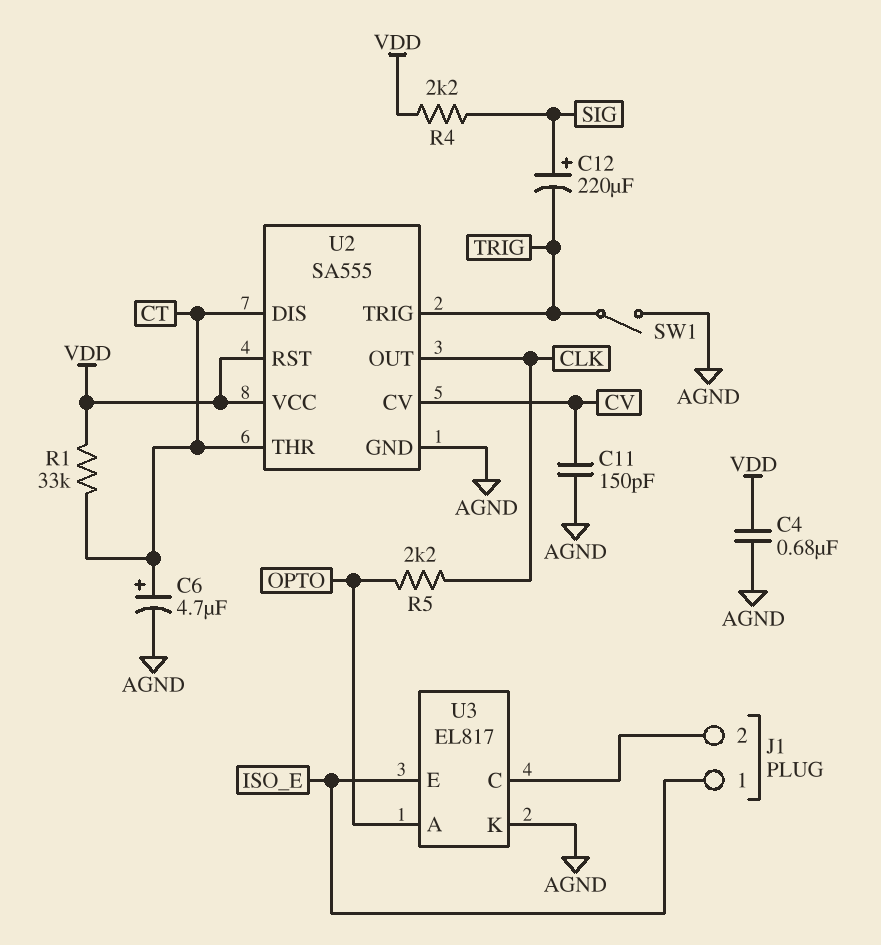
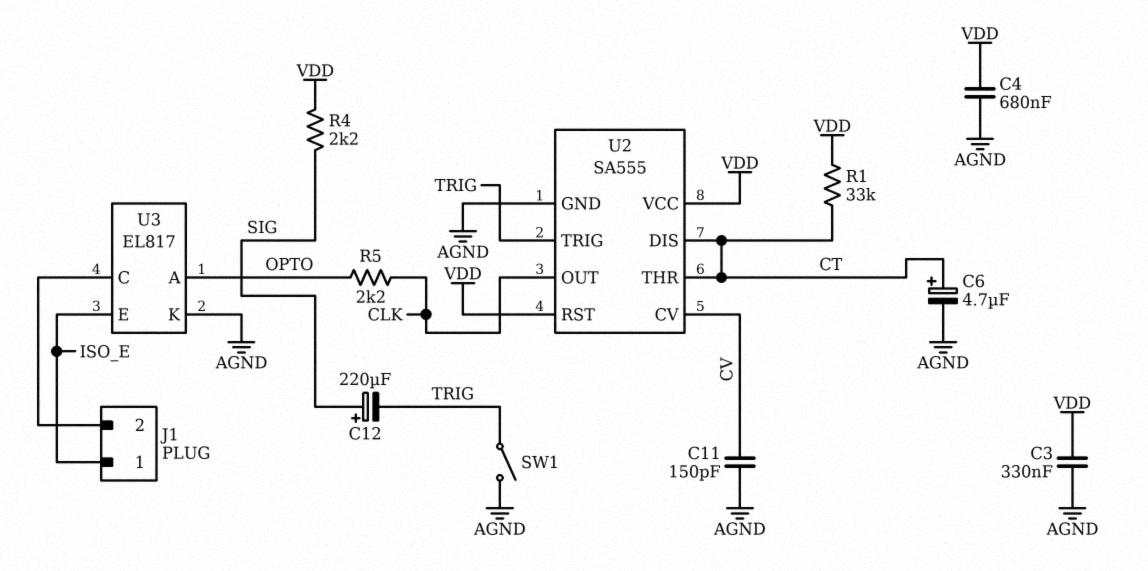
C3: none -> 330nF (AGND, VDD)

